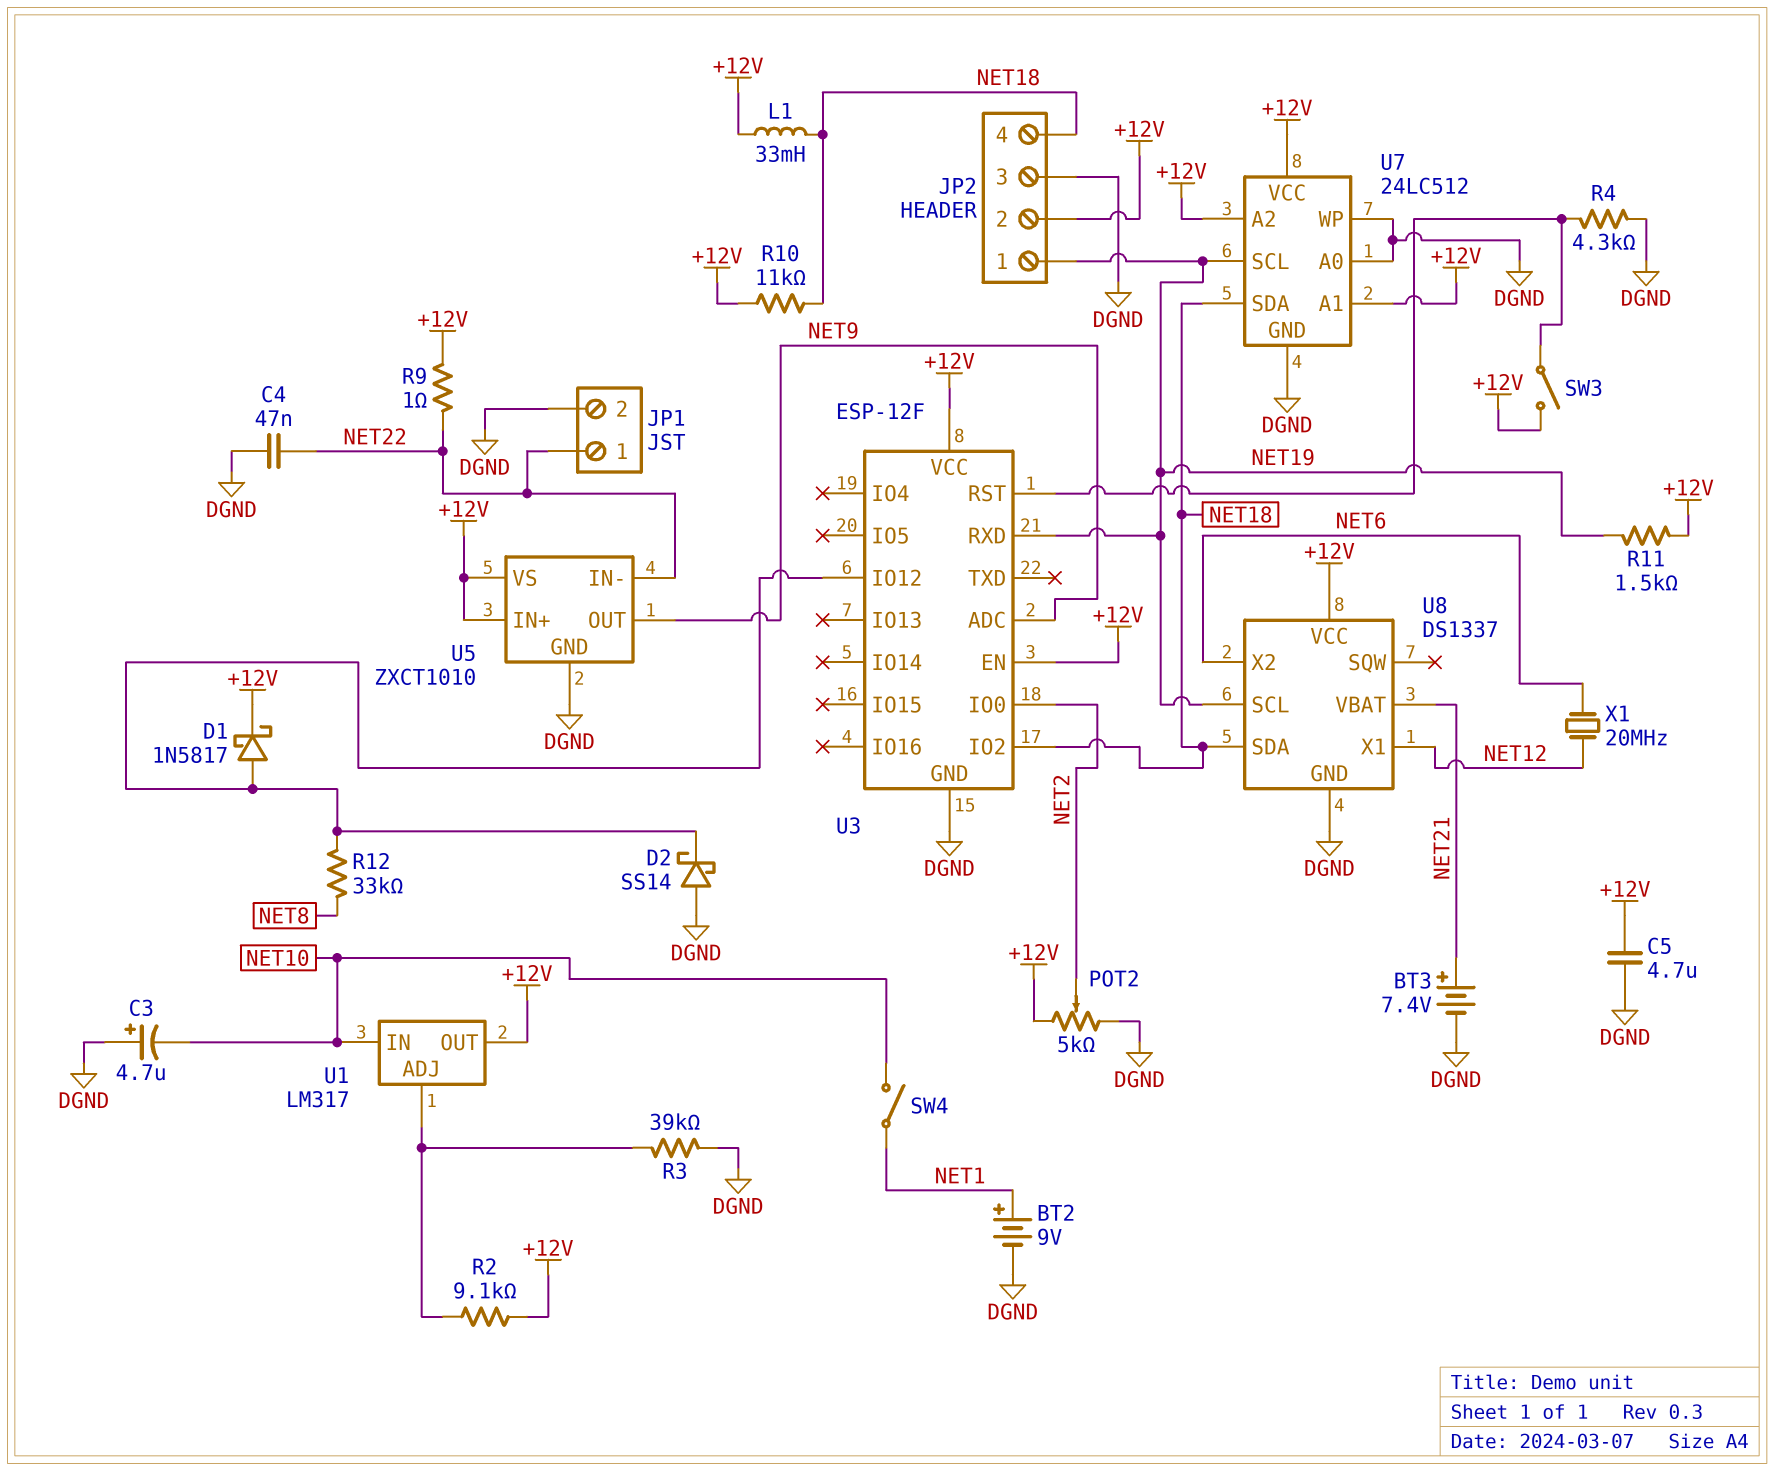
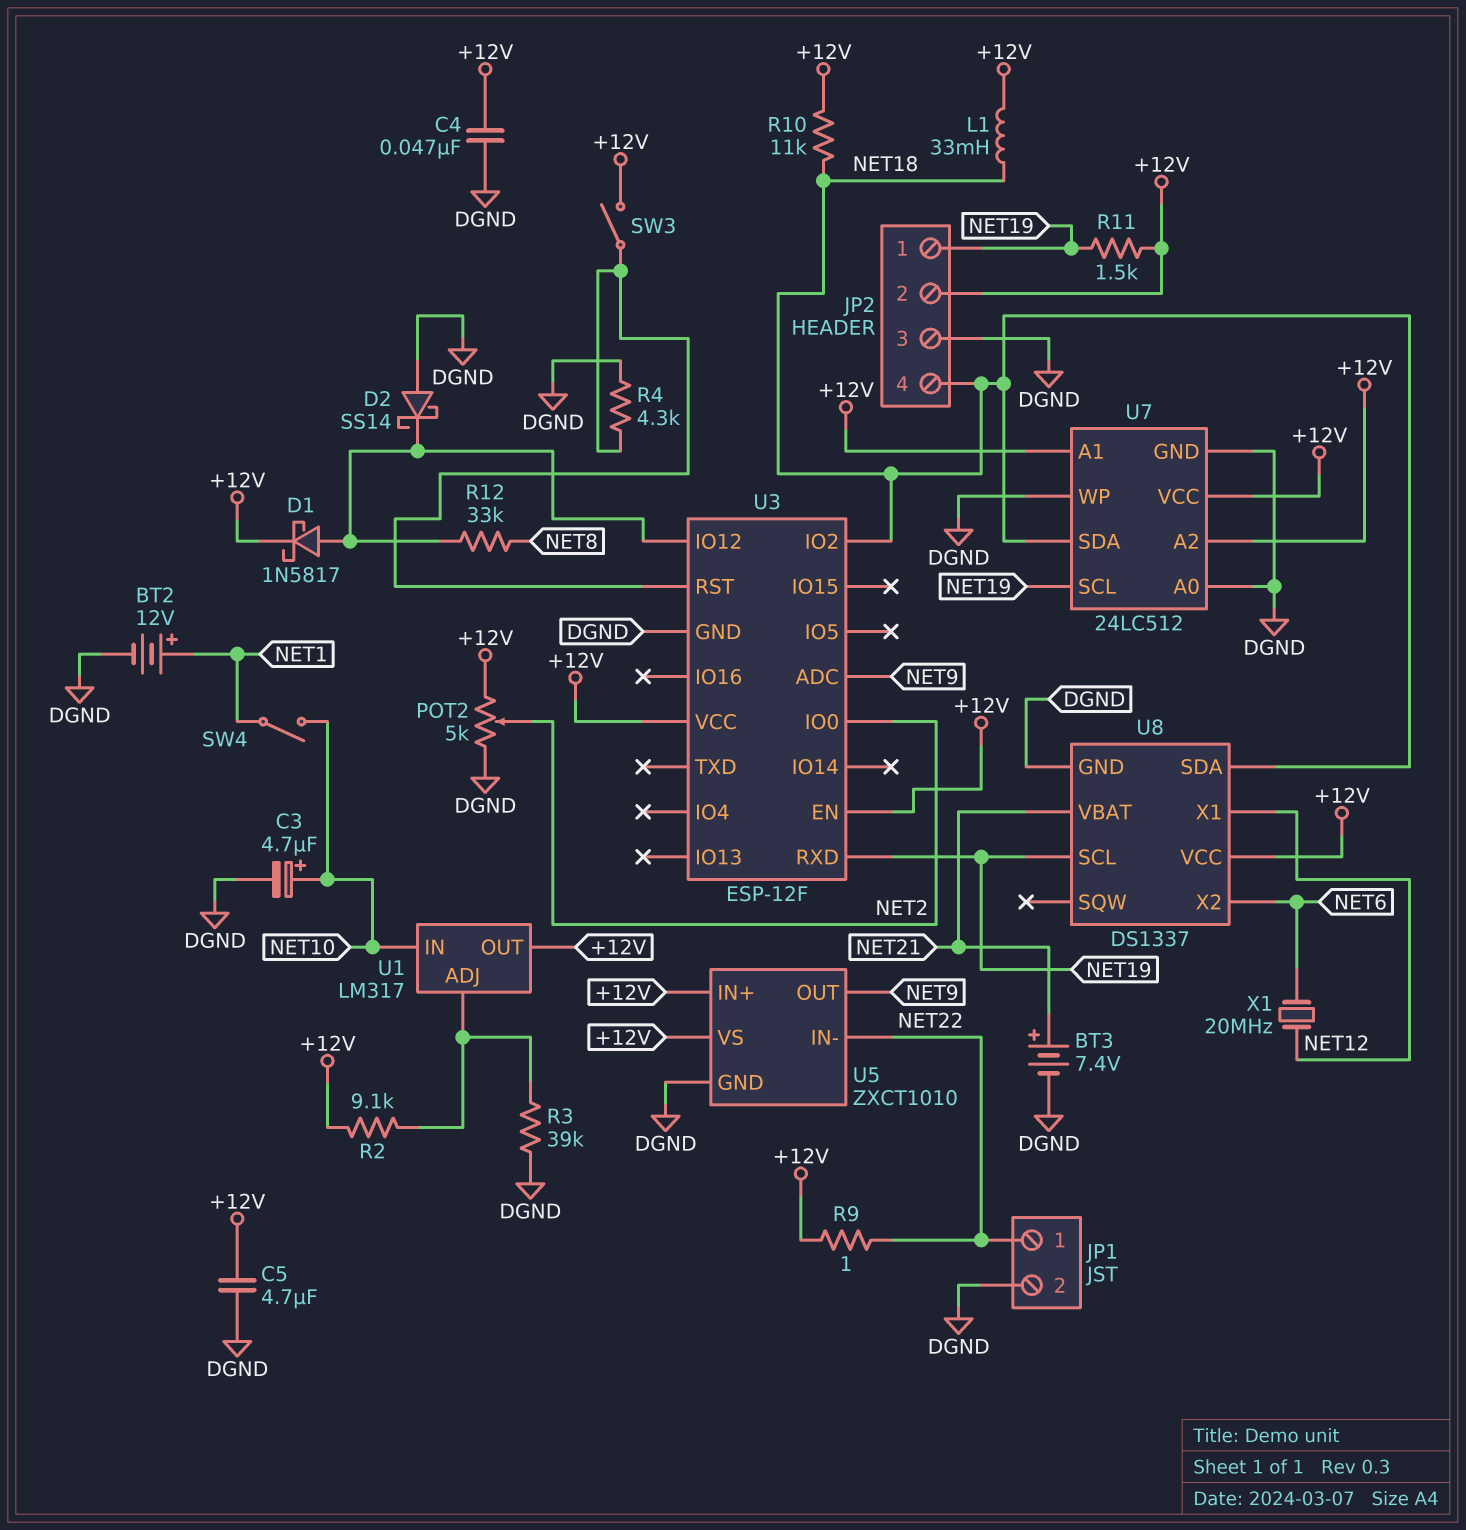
BT2: 9V (plus NET1, minus DGND) -> 12V (plus NET1, minus DGND)
C3: 4.7uF (plus DGND, minus NET10) -> 4.7uF (plus NET10, minus DGND)
C4: 47nF (DGND, NET22) -> 47nF (+12V, DGND)

